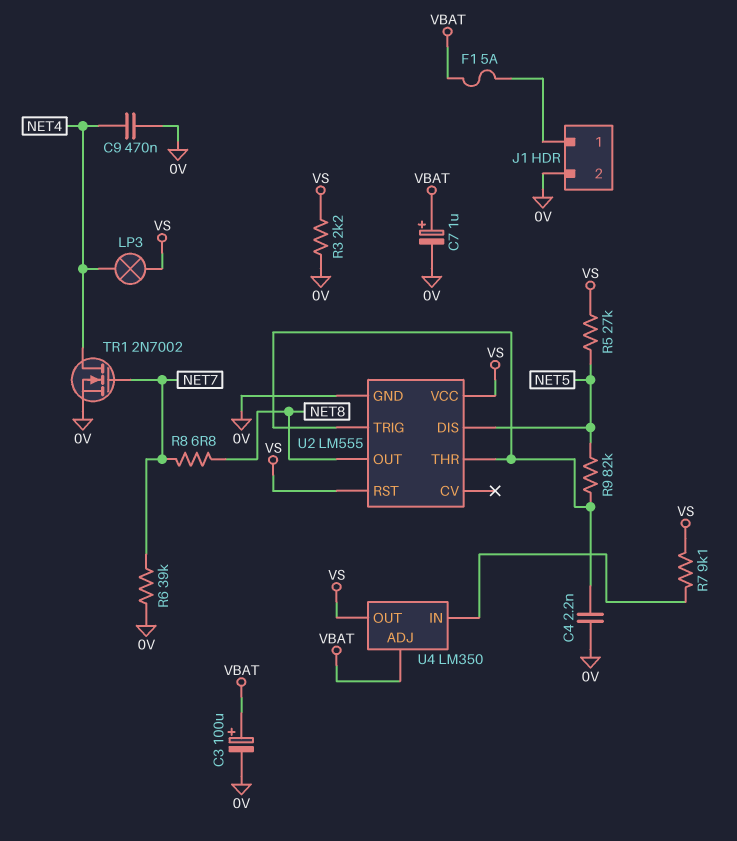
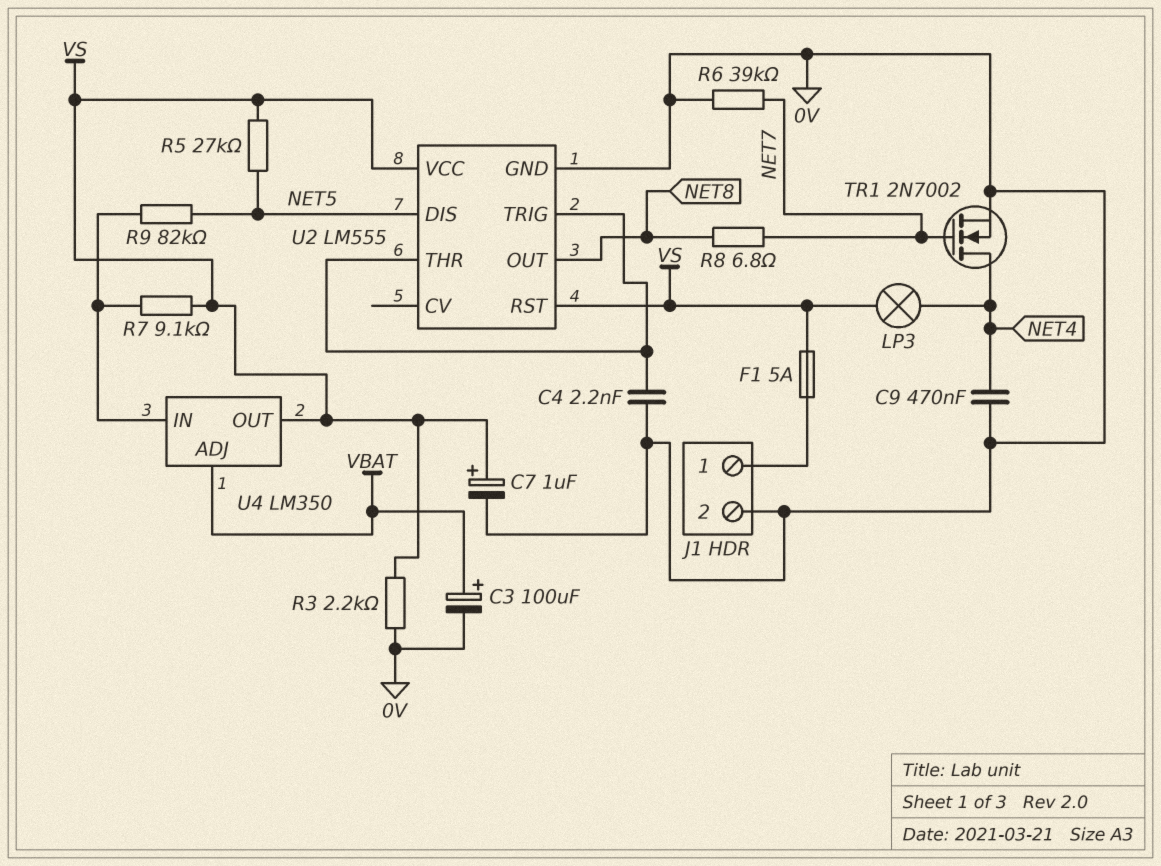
C7: 1uF (plus VBAT, minus 0V) -> 1uF (plus VS, minus 0V)
F1: 5A (J1/1, VBAT) -> 5A (J1/1, VS)
R9: 82k (NET5, U2/THR) -> 82k (NET5, U4/IN)

